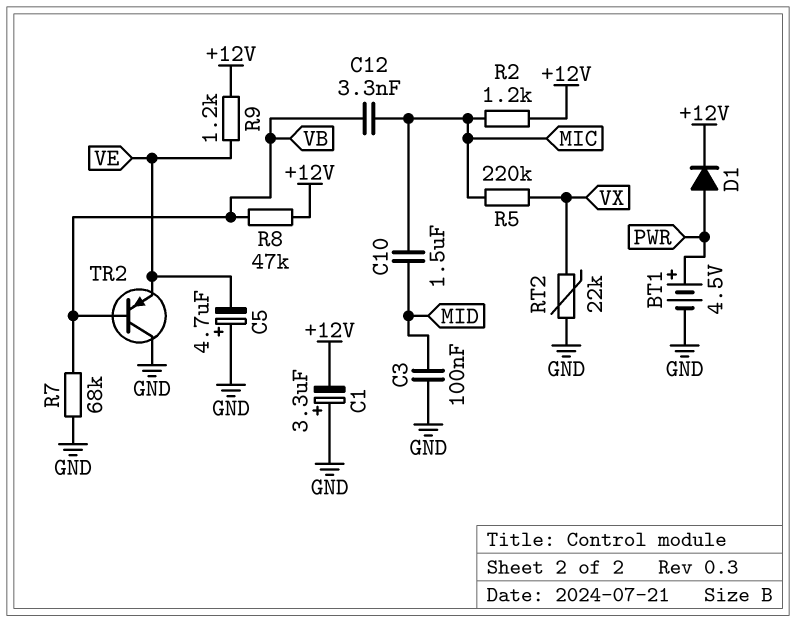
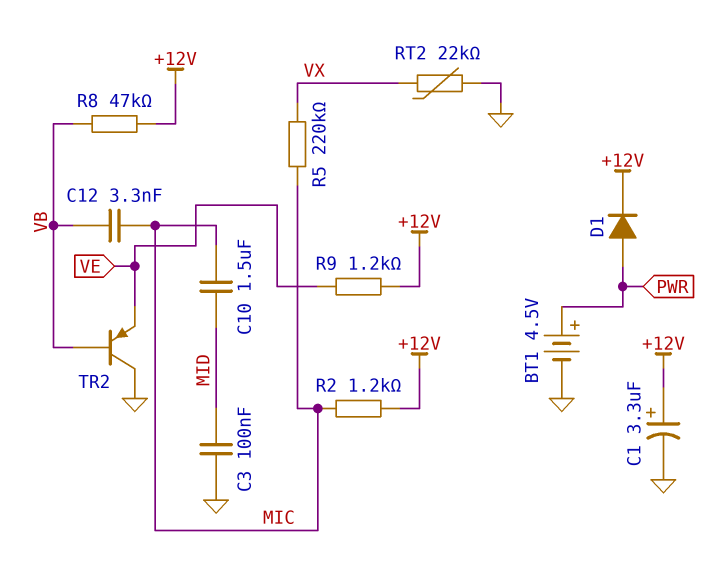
C1: 3.3uF (plus GND, minus +12V) -> 3.3uF (plus +12V, minus GND)
C5: 4.7uF (plus GND, minus VE) -> none
R7: 68k (GND, VB) -> none

